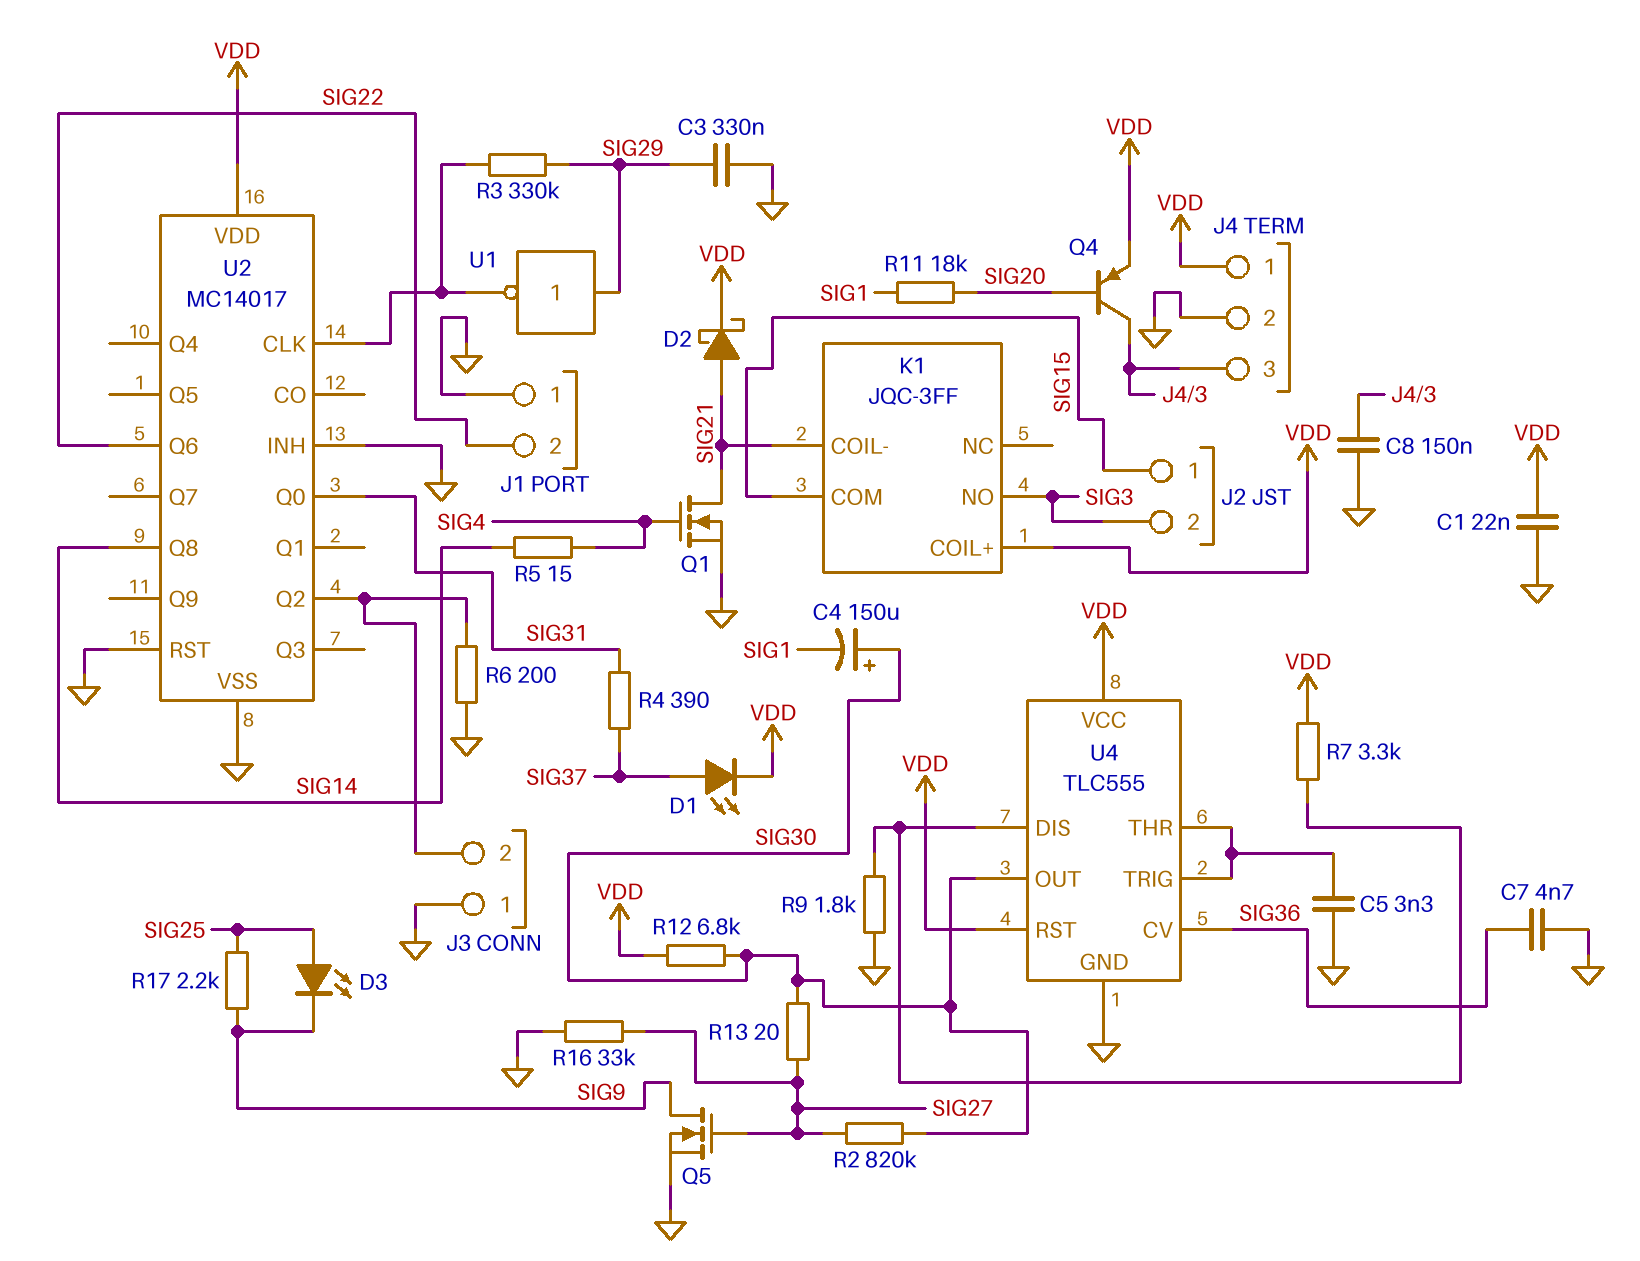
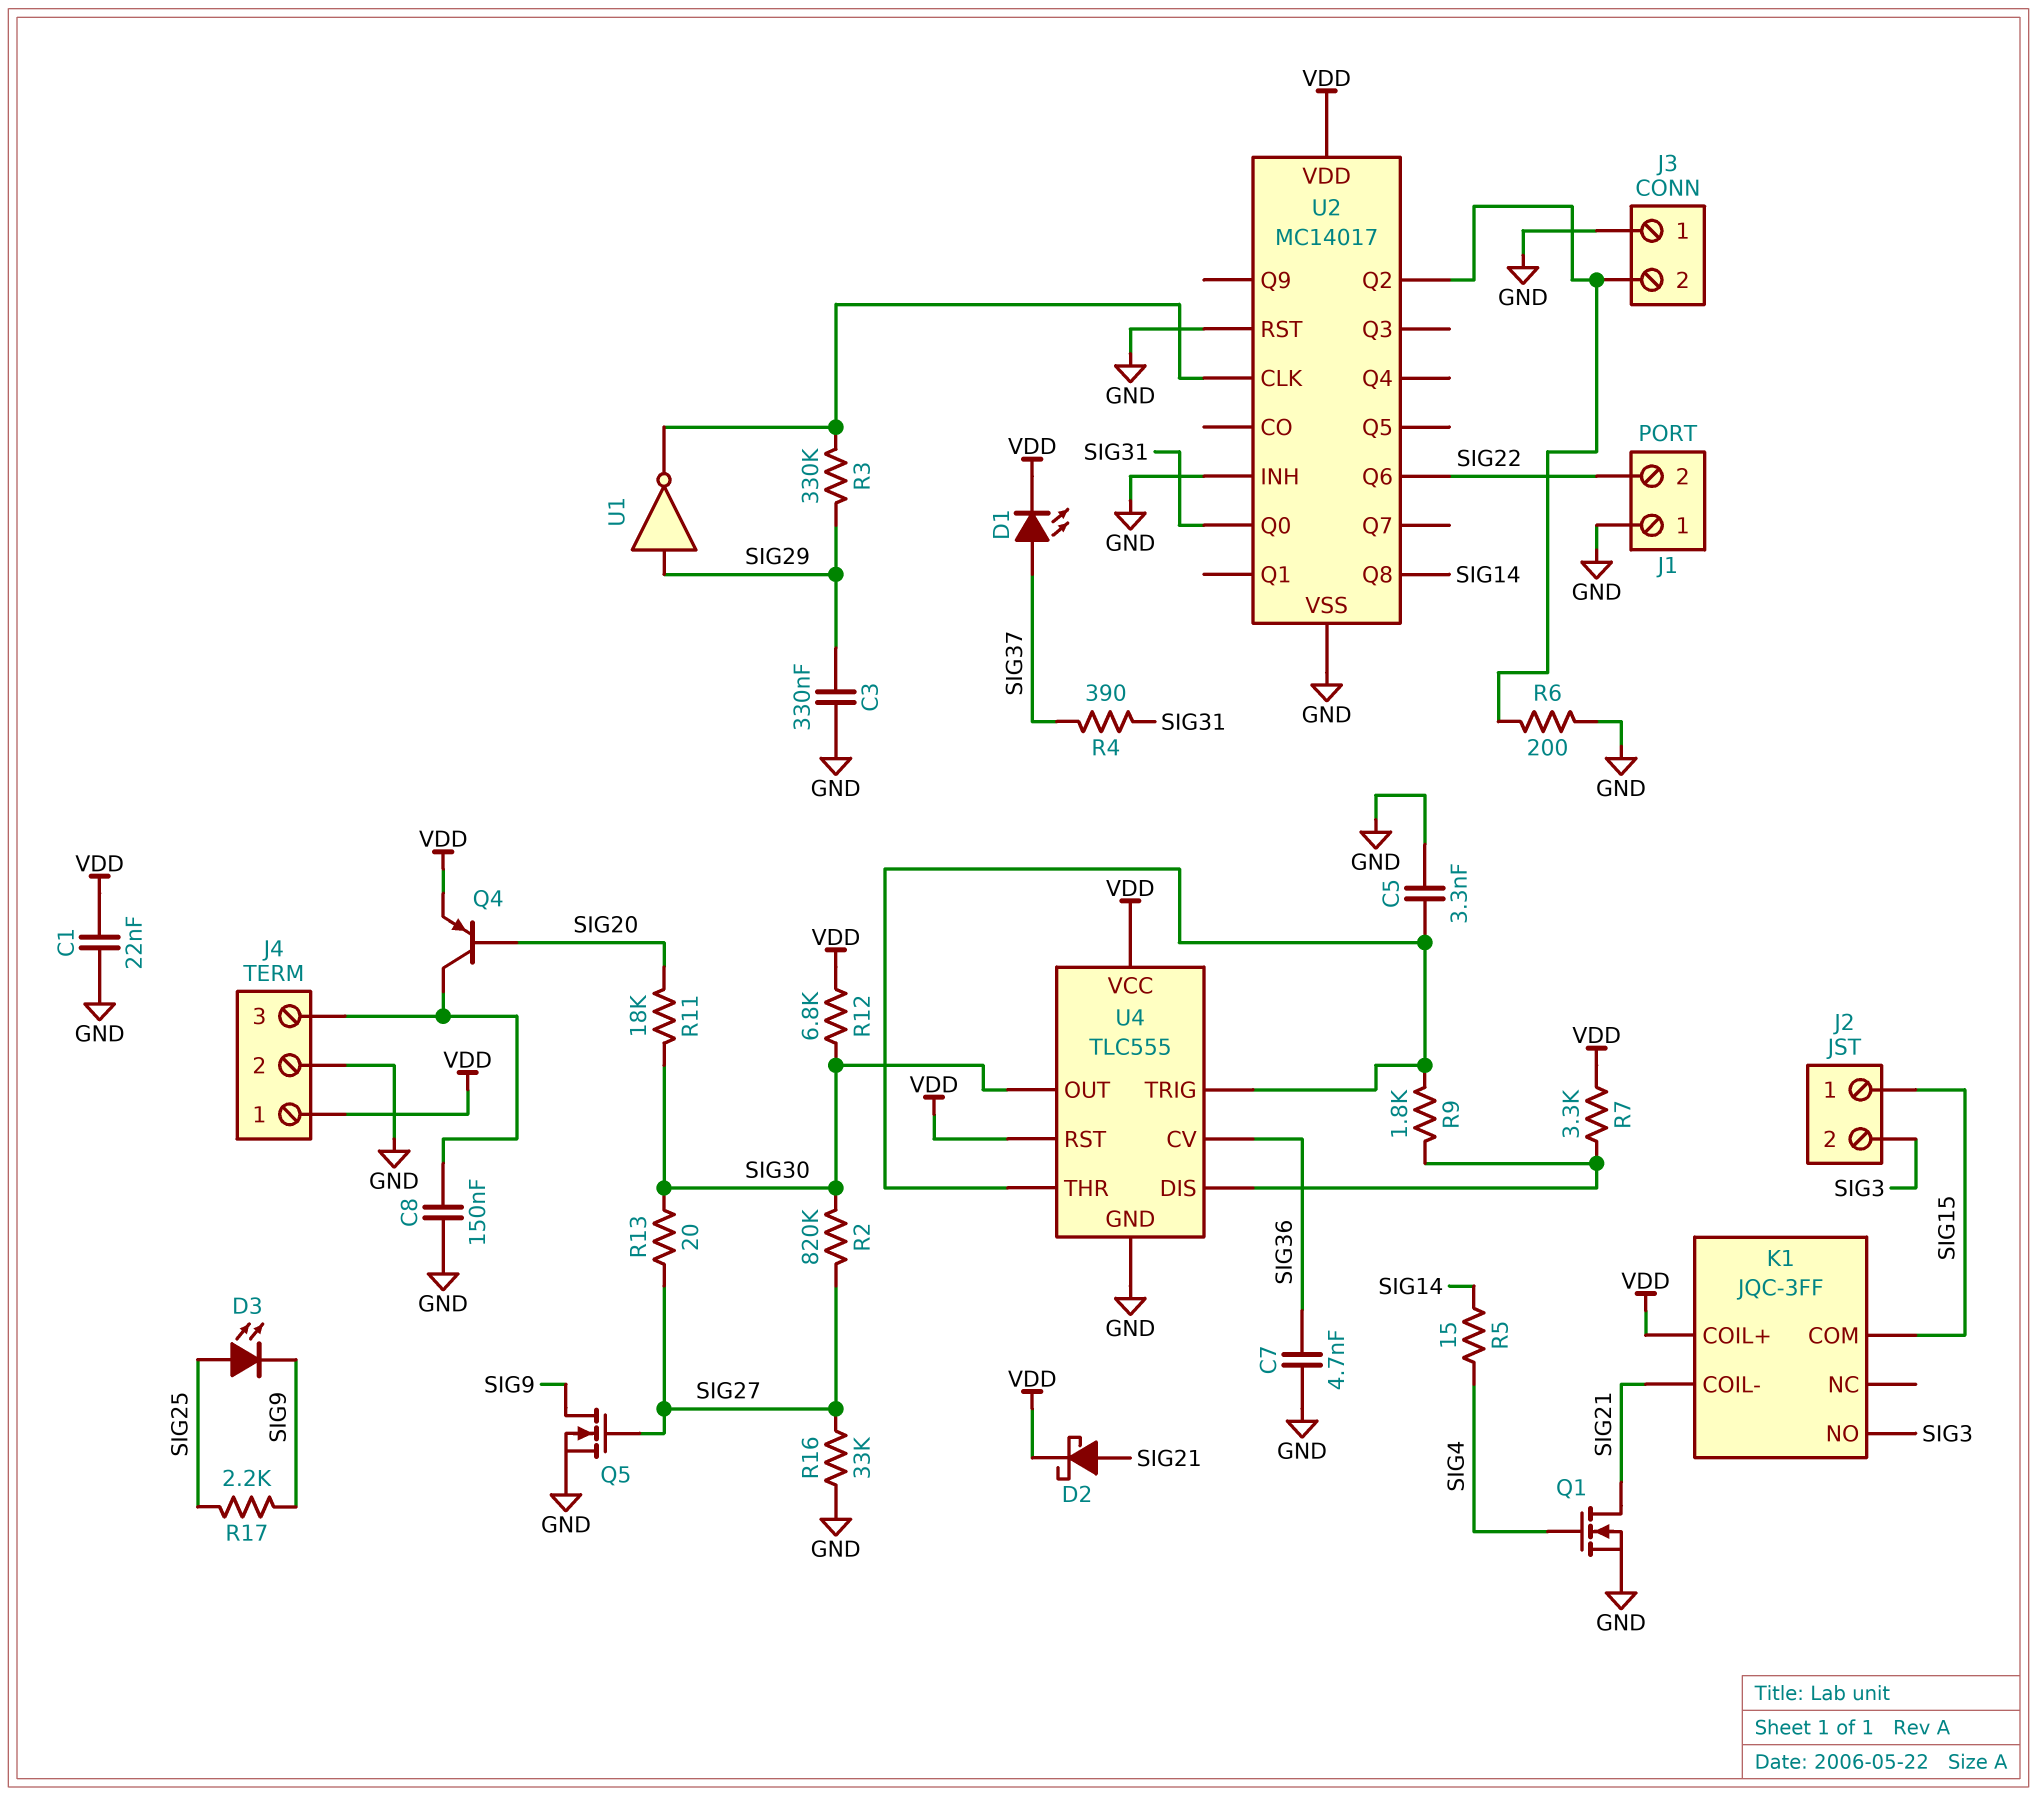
C4: 150uF (plus SIG30, minus SIG1) -> none
R9: 1.8k (GND, U4/DIS) -> 1.8k (U4/DIS, U4/THR)
R11: 18k (SIG1, SIG20) -> 18k (SIG20, SIG30)

